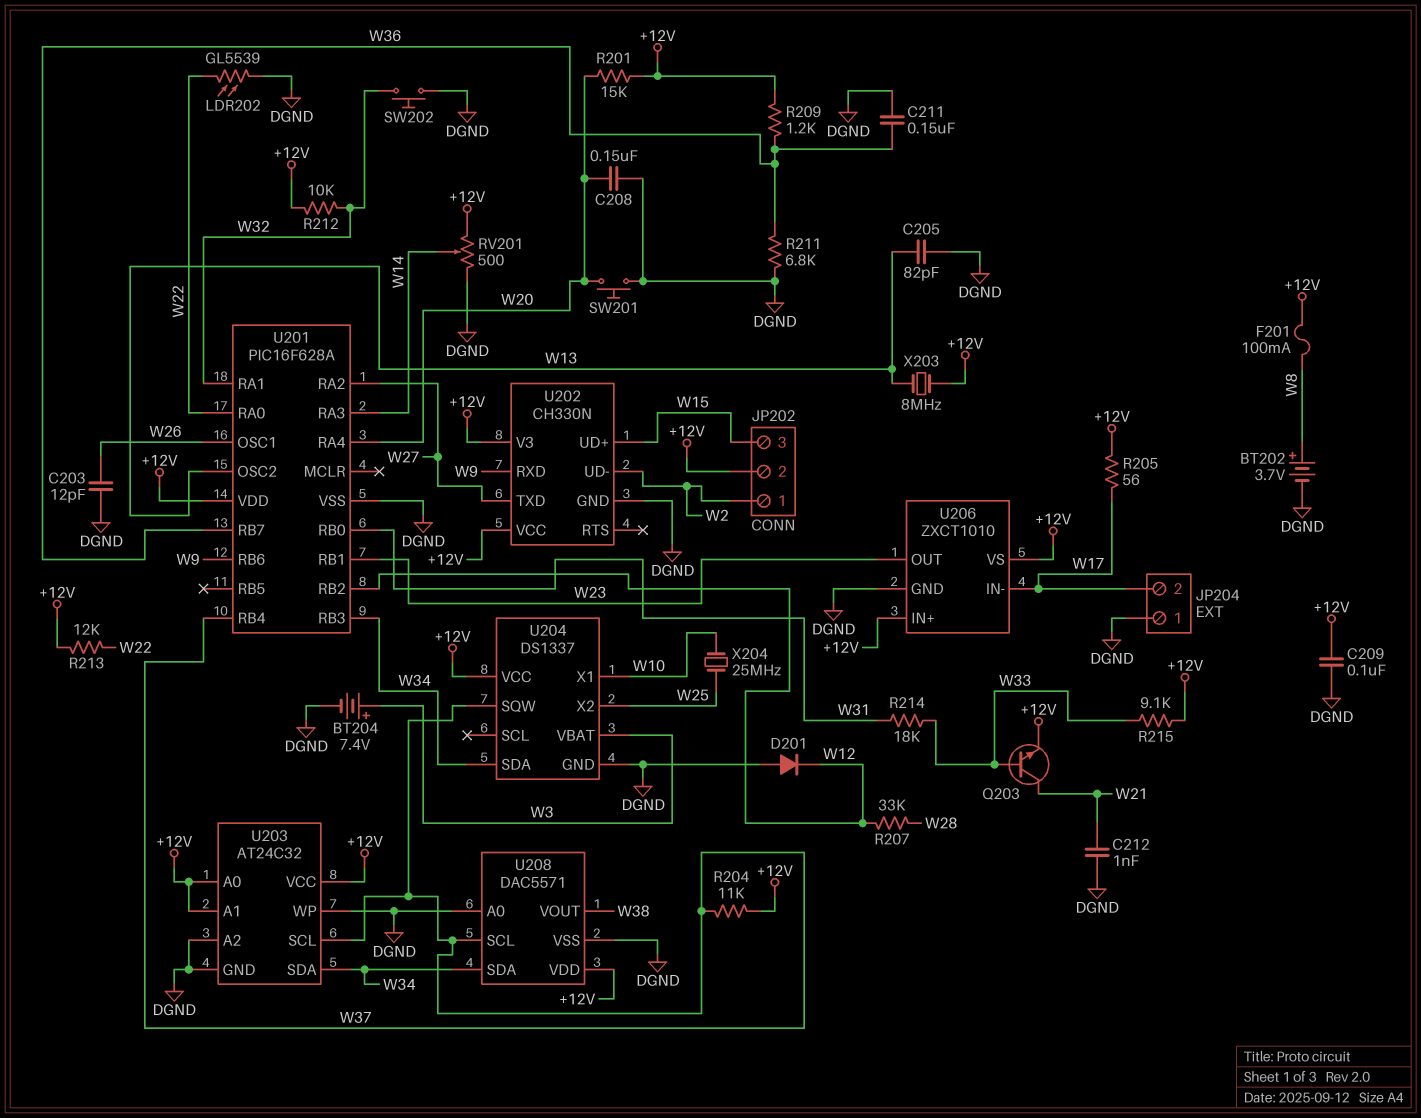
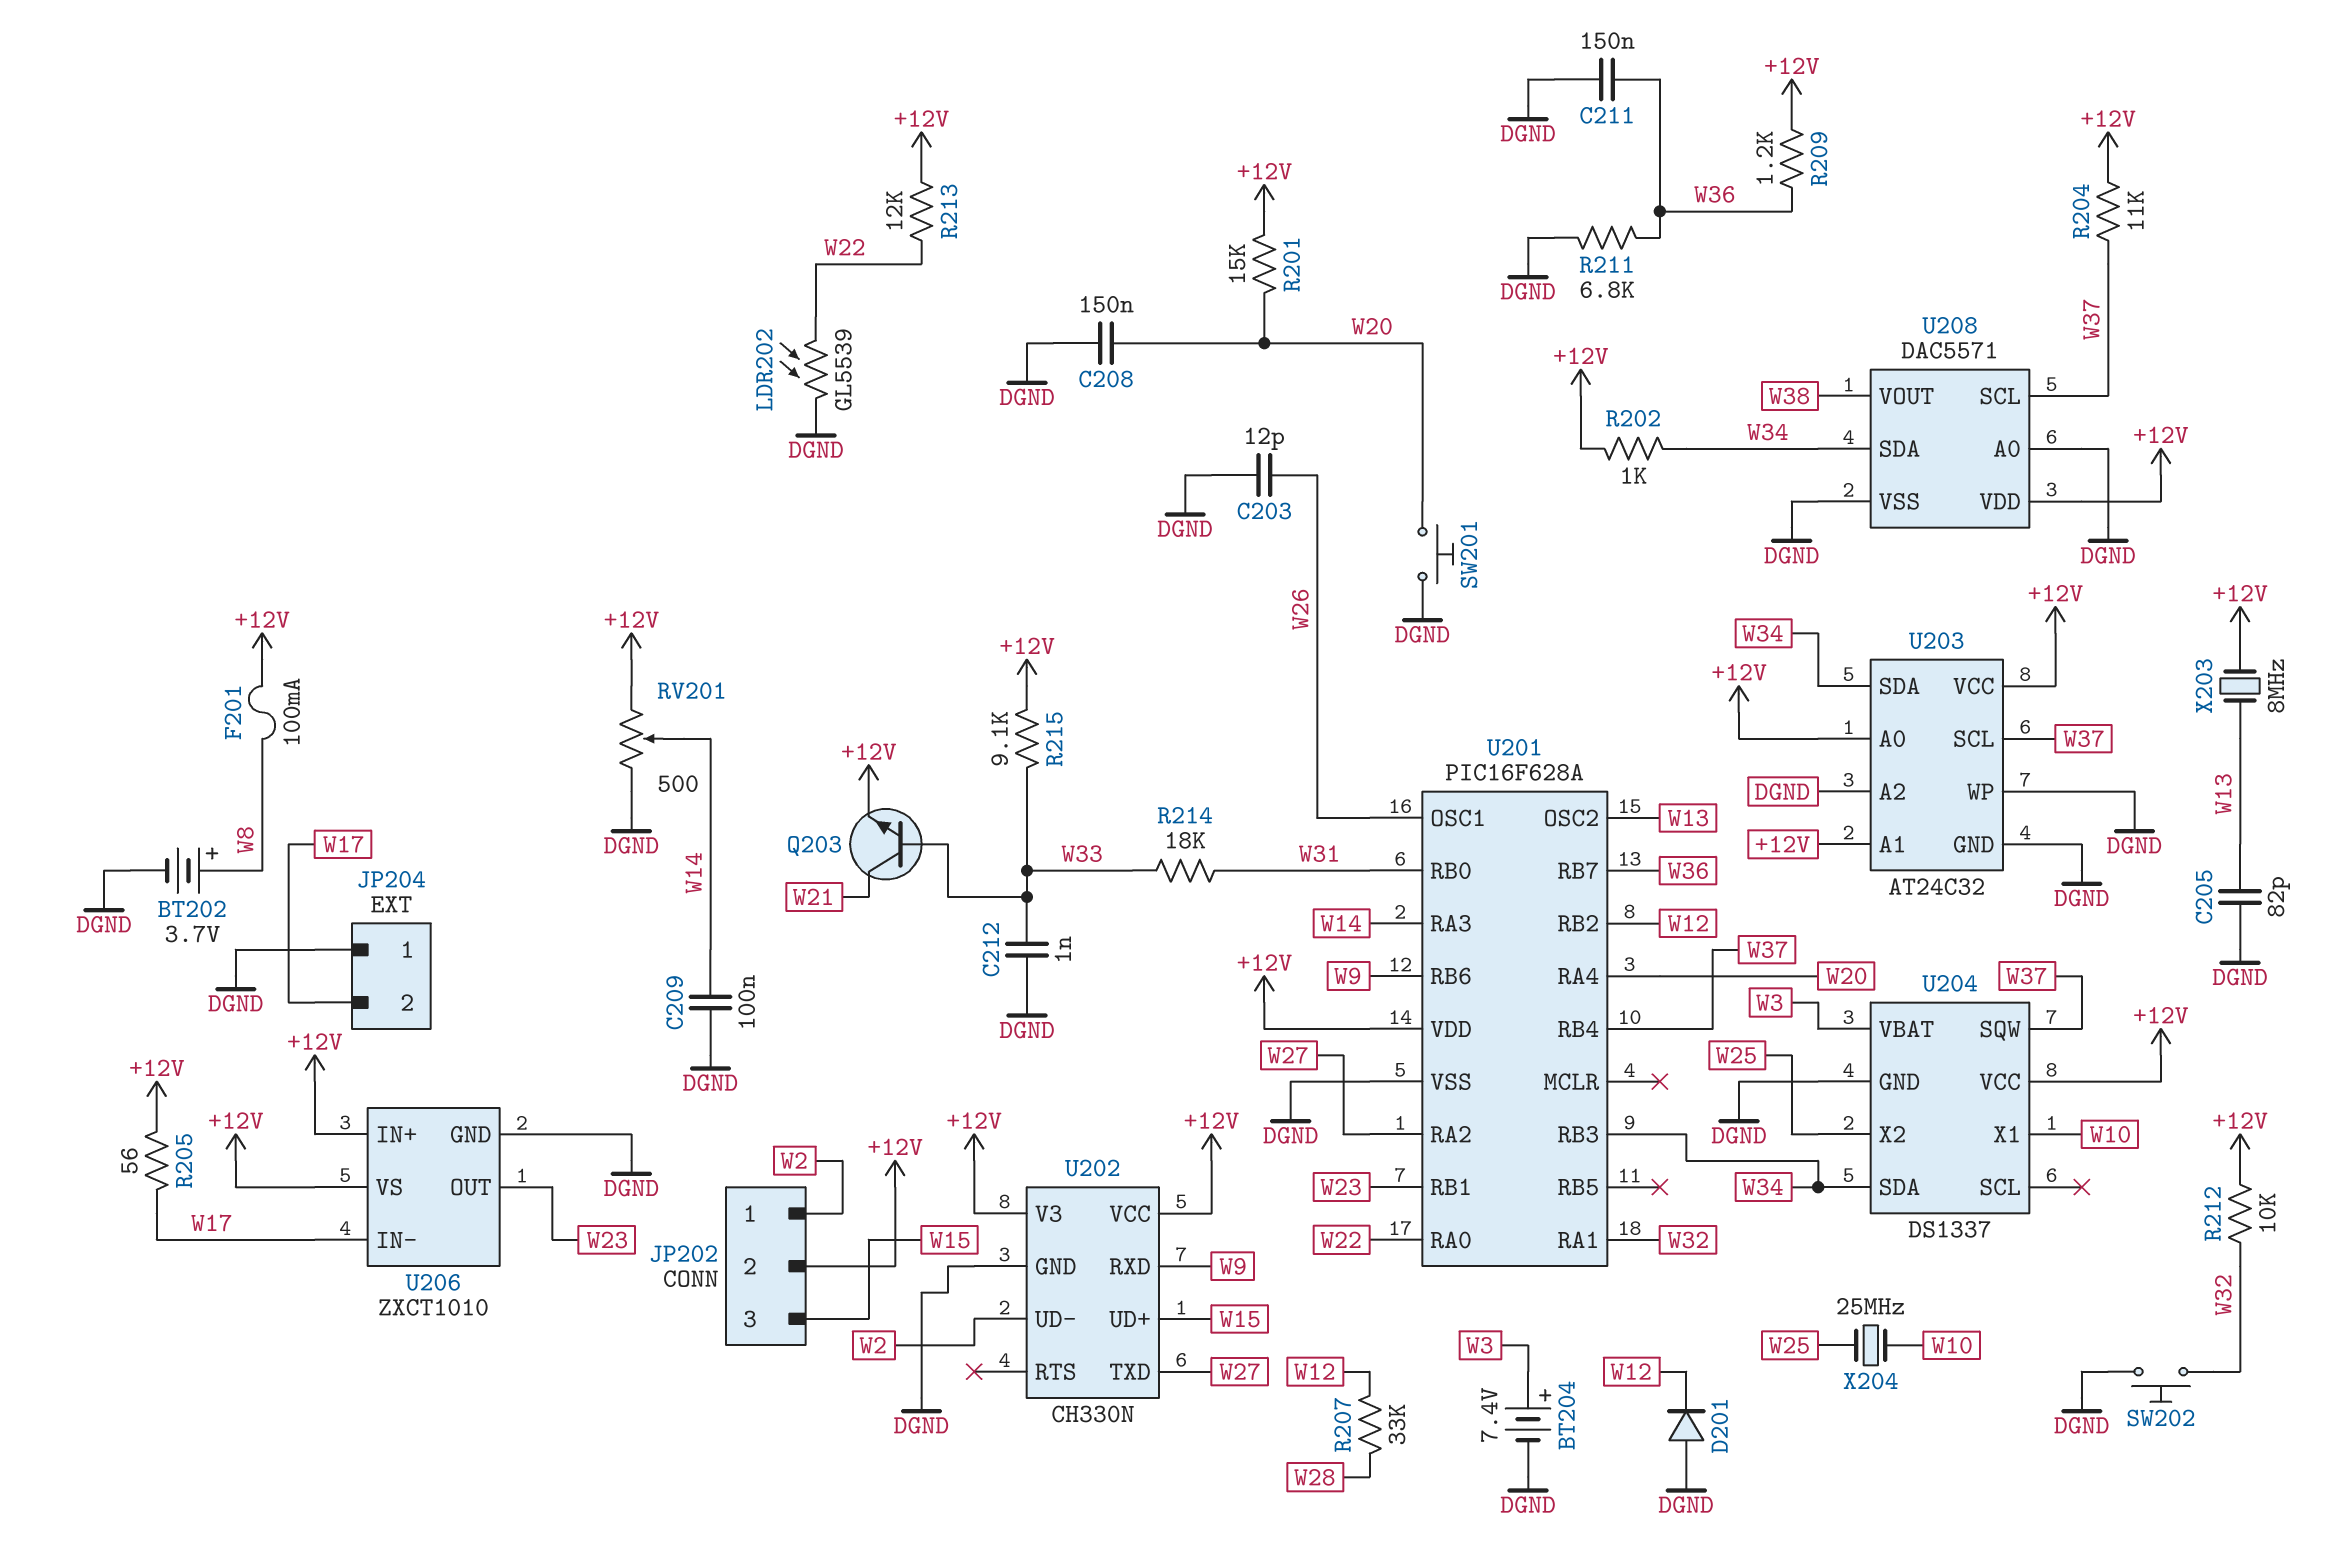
C209: 100nF (+12V, DGND) -> 100nF (DGND, W14)
C212: 1nF (DGND, W21) -> 1nF (DGND, W33)
R202: none -> 1k (+12V, W34)

